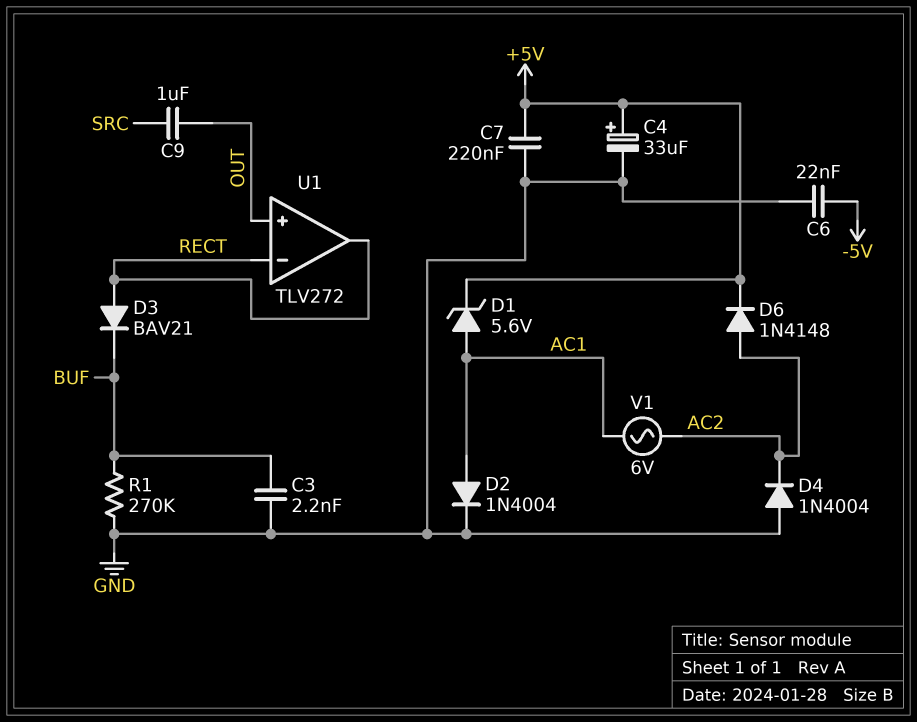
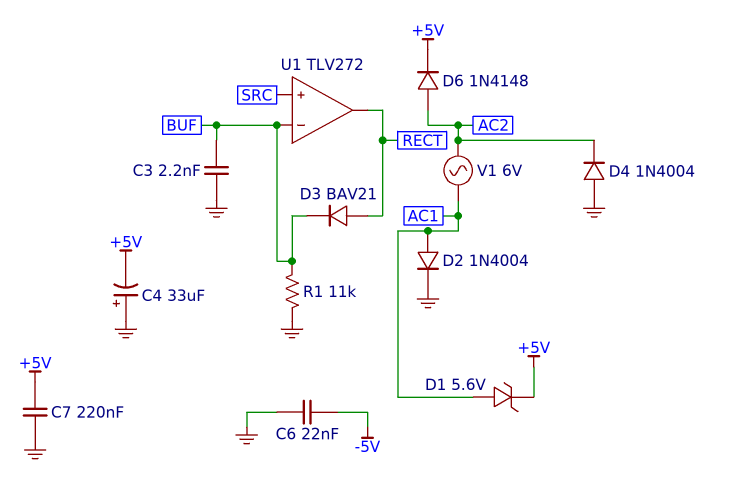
C4: 33uF (plus +5V, minus GND) -> 33uF (plus GND, minus +5V)
C9: 1uF (OUT, SRC) -> none
R1: 270k (BUF, GND) -> 11k (BUF, GND)
U1 pin in+: OUT -> SRC
U1 pin in-: RECT -> BUF

